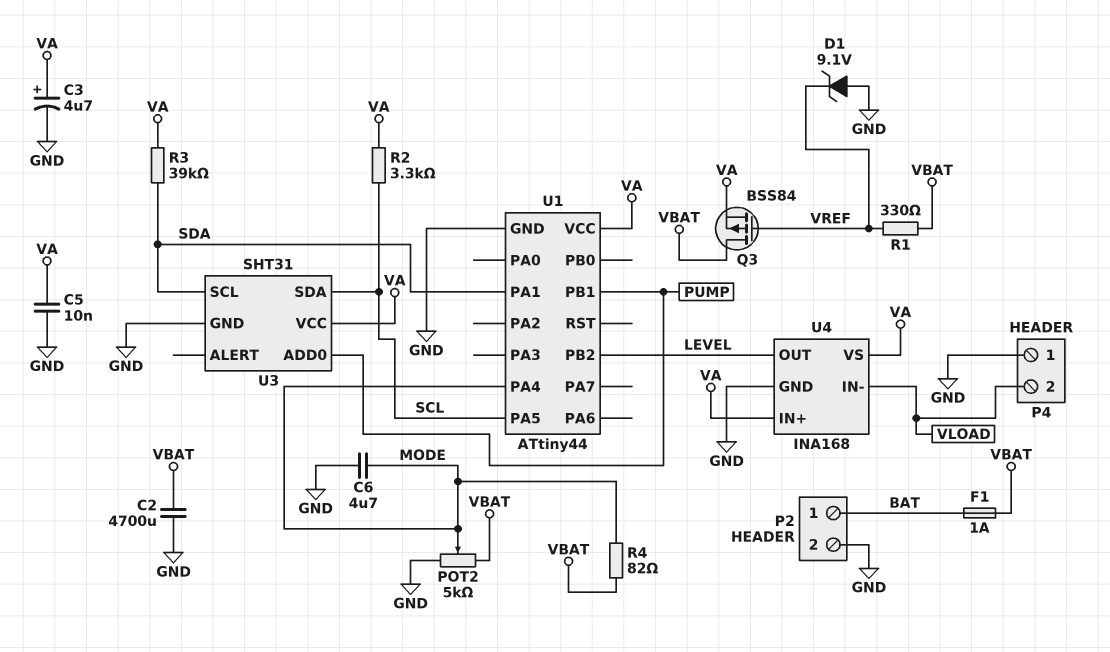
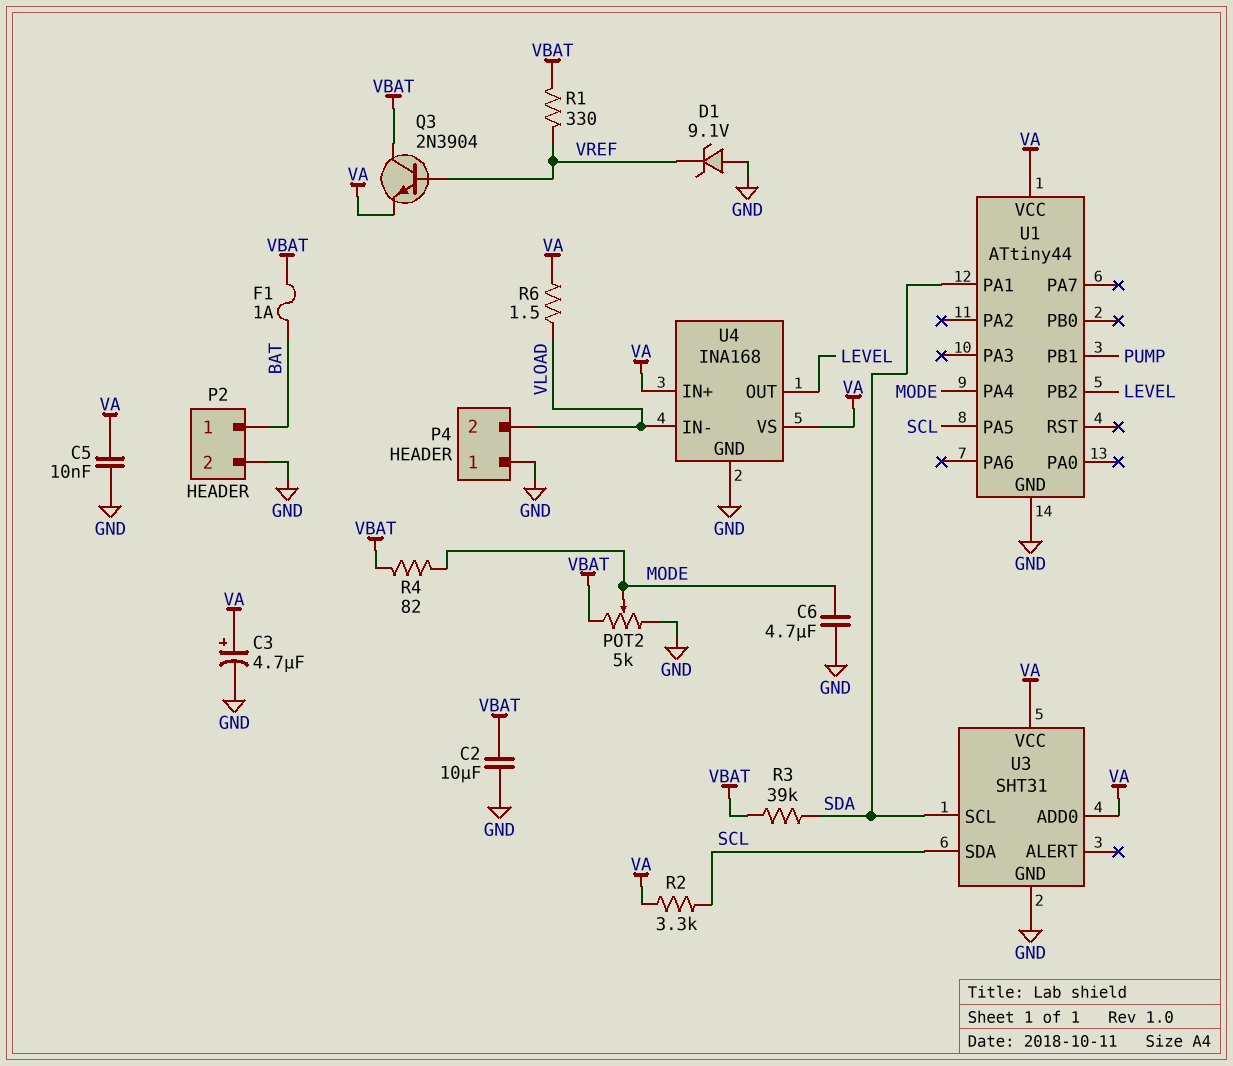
C2: 4700uF (GND, VBAT) -> 10uF (GND, VBAT)
Q3: PMOS BSS84 (G VREF, D VBAT, S VA) -> NPN 2N3904 (B VREF, C VBAT, E VA)
R3: 39k (SDA, VA) -> 39k (SDA, VBAT)
R6: none -> 1.5 (VA, VLOAD)
U3 pin ADD0: PUMP -> VA

